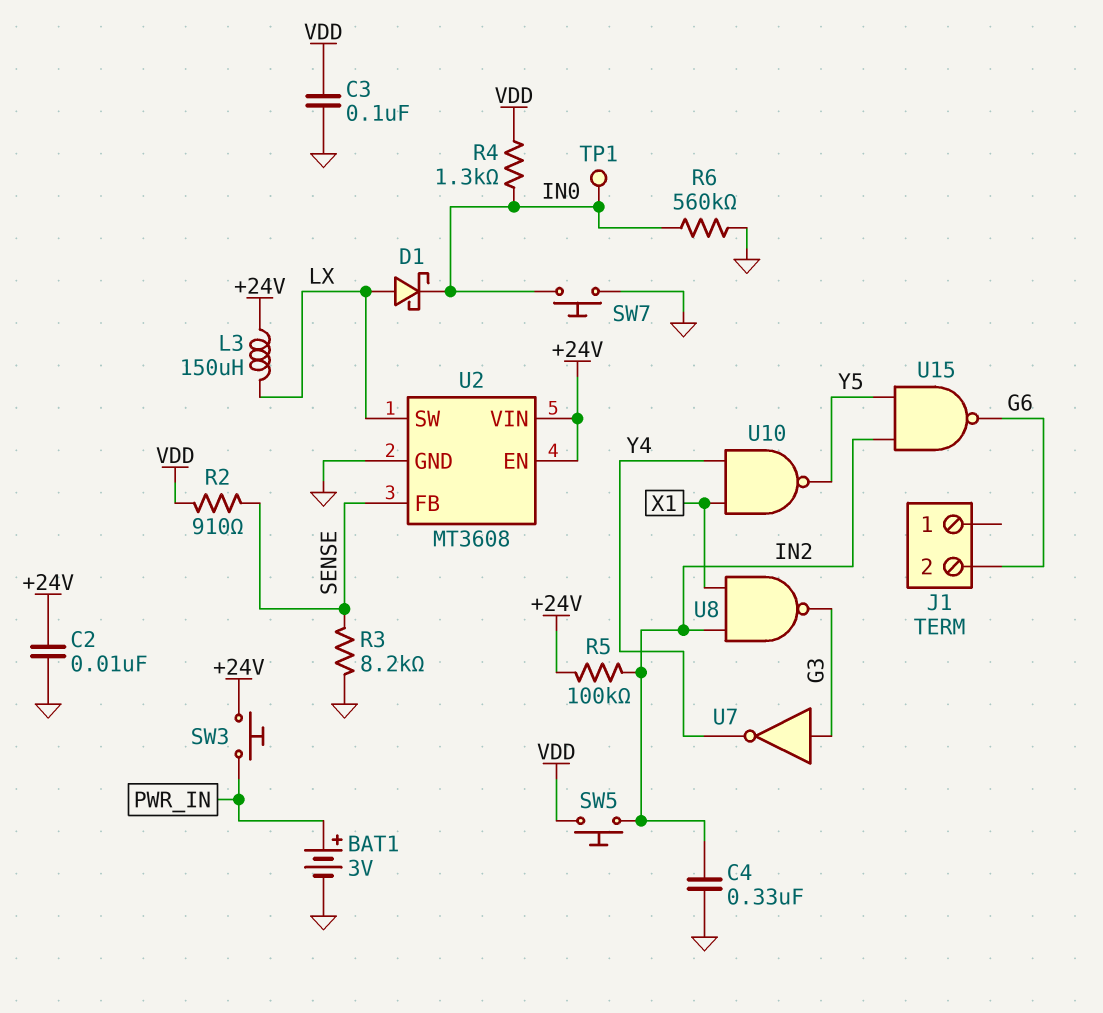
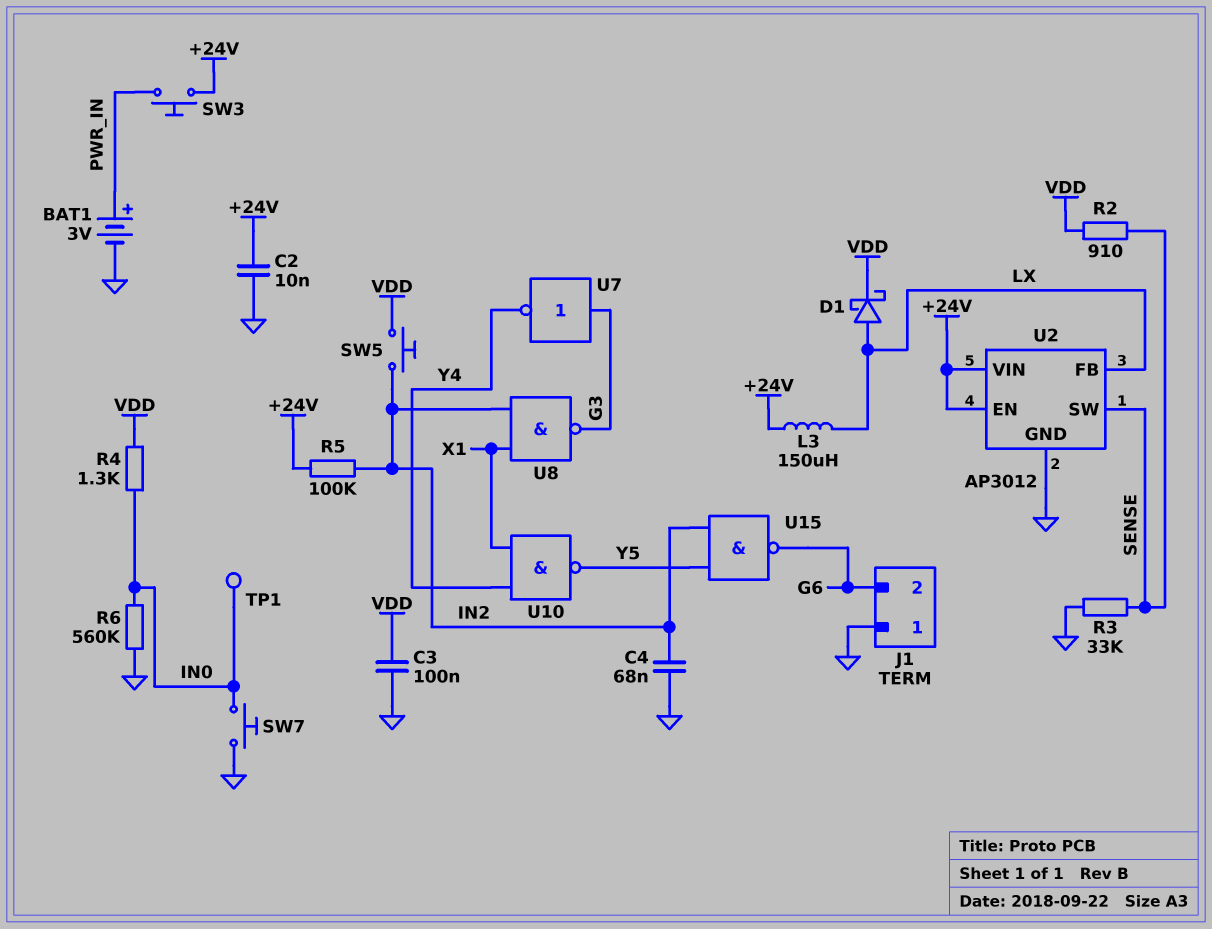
C4: 330nF (GND, IN2) -> 68nF (GND, IN2)
D1: schottky (A LX, K IN0) -> schottky (A LX, K VDD)
J1 pin 1: none -> GND
R3: 8.2k (GND, SENSE) -> 33k (GND, SENSE)
U2: MT3608 -> AP3012
U2 pin FB: SENSE -> LX
U2 pin SW: LX -> SENSE

